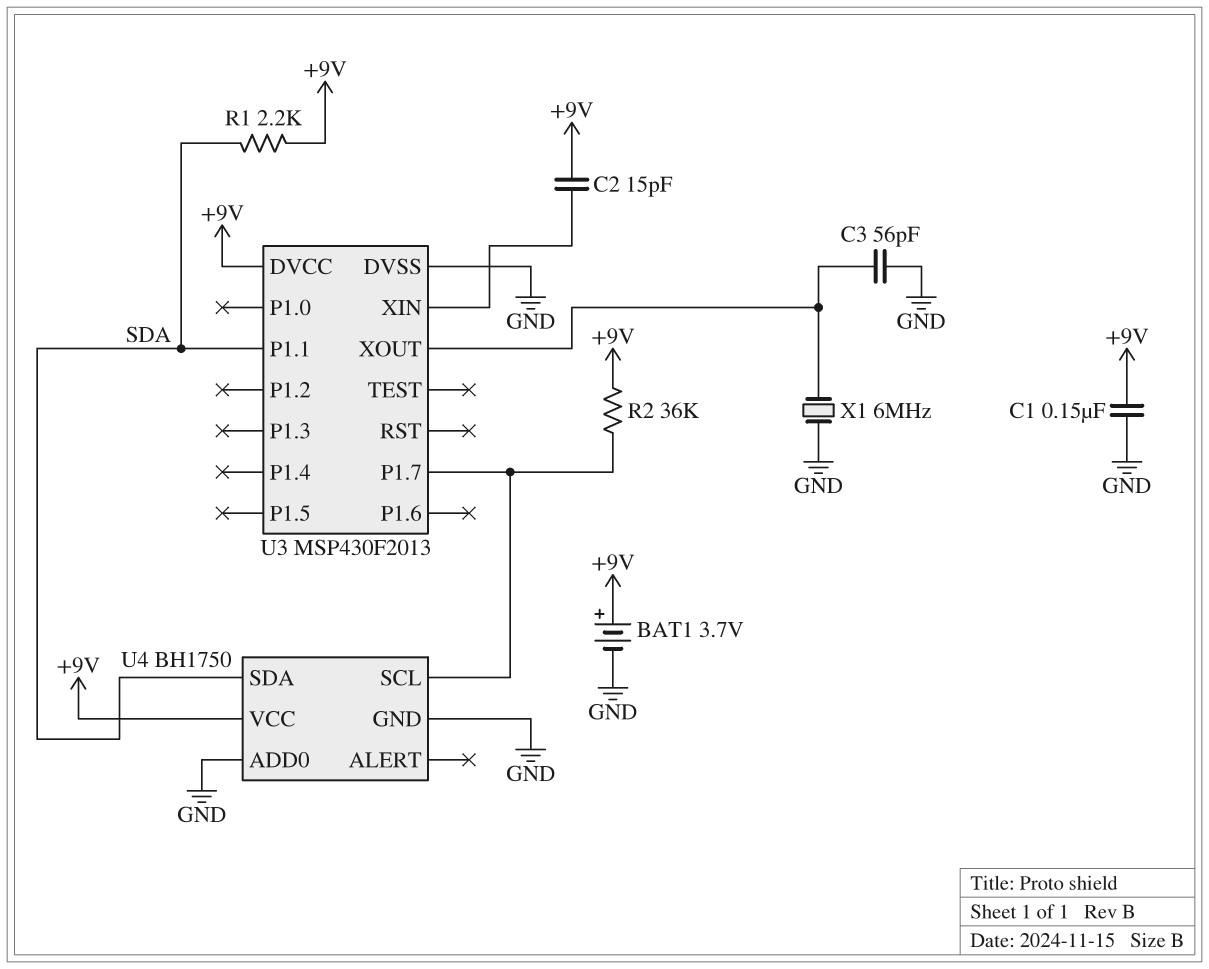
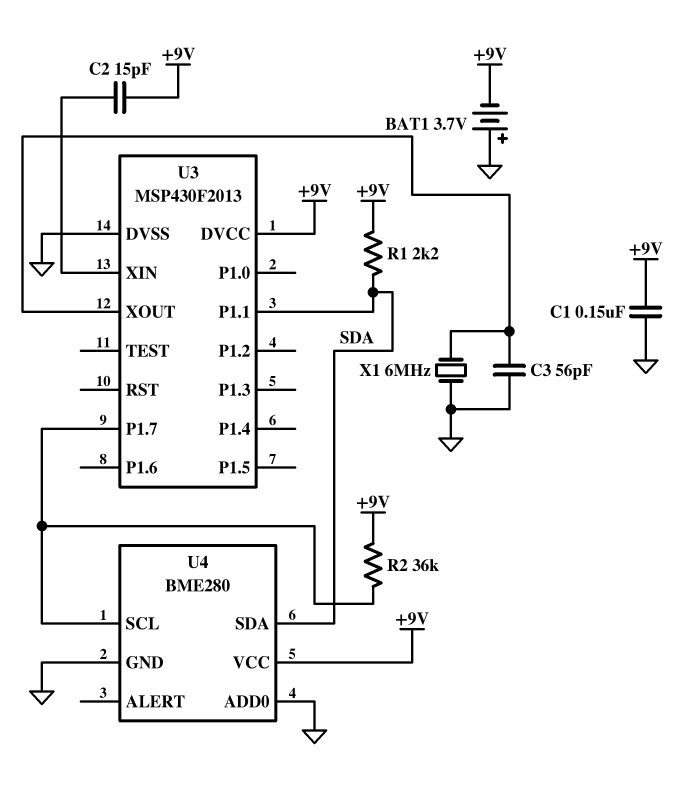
BAT1: 3.7V (plus +9V, minus GND) -> 3.7V (plus GND, minus +9V)
U4: BH1750 -> BME280

